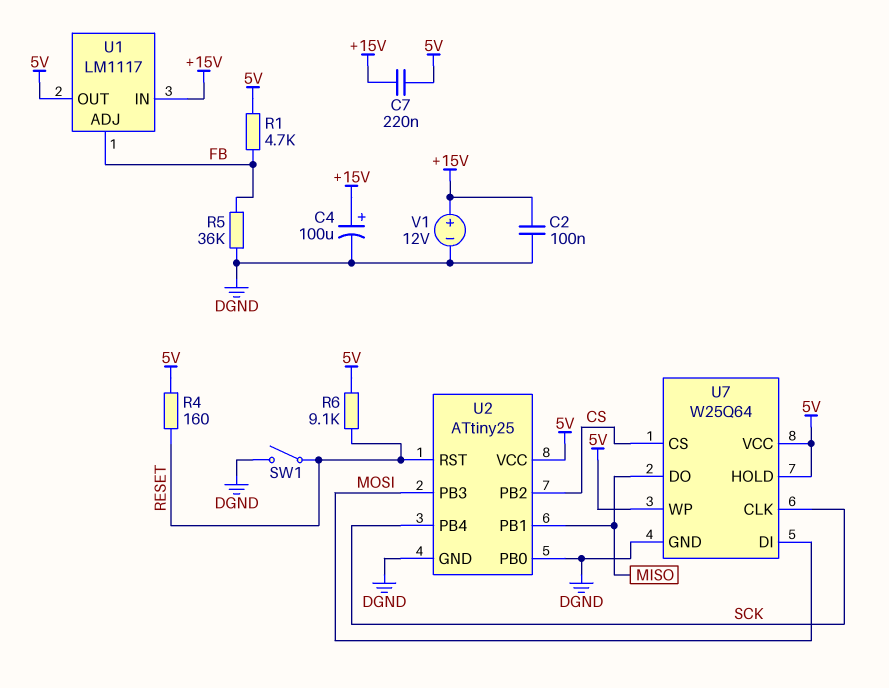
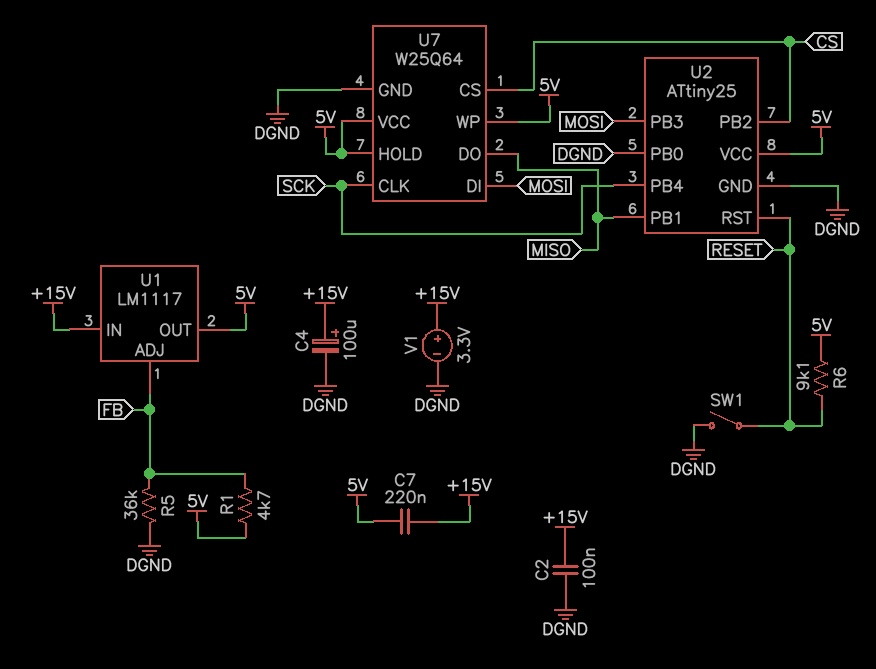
R4: 160 (5V, RESET) -> none
V1: 12V (plus +15V, minus DGND) -> 3.3V (plus +15V, minus DGND)

